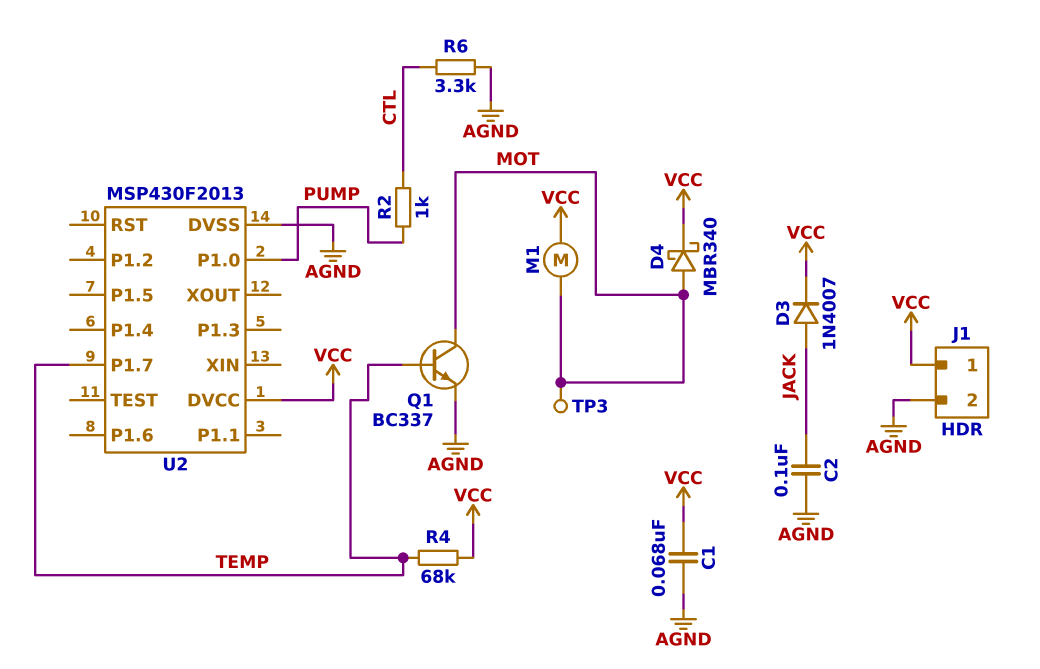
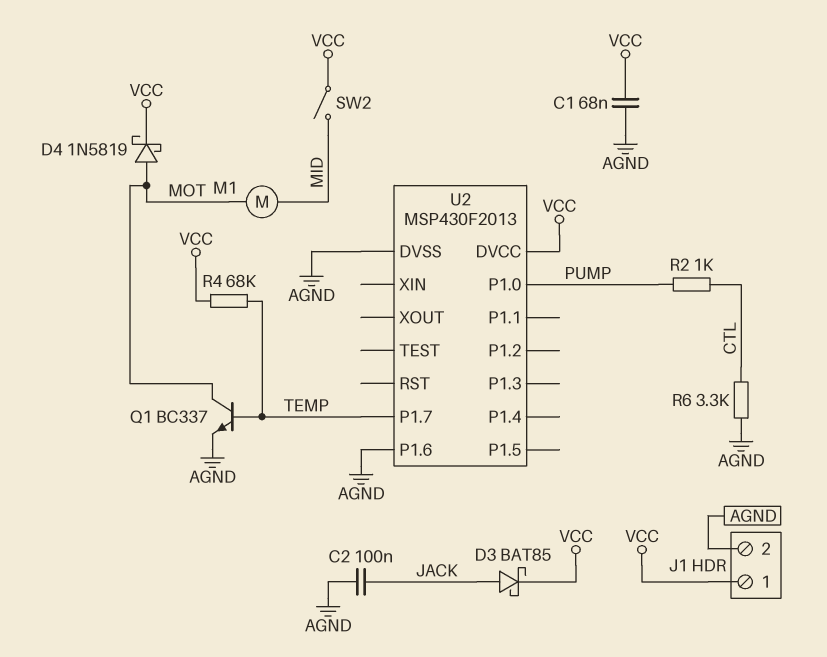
D3: diode 1N4007 (A JACK, K VCC) -> schottky BAT85 (A JACK, K VCC)
D4: schottky MBR340 (A MOT, K VCC) -> schottky 1N5819 (A MOT, K VCC)
M1: motor (MOT, VCC) -> motor (MID, MOT)
SW2: none -> switch (MID, VCC)
TP3: test point (MOT) -> none
U2 pin P1.6: none -> AGND

